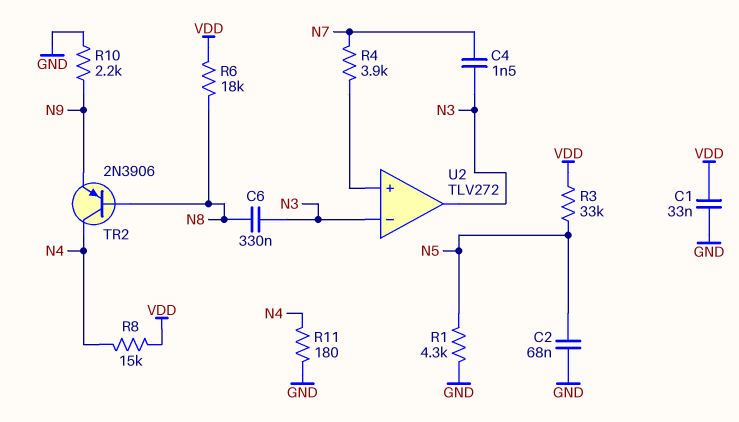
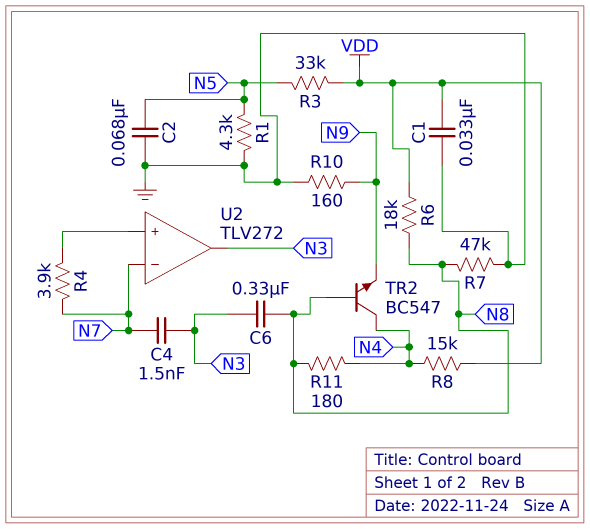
R7: none -> 47k (GND, N8)
R10: 2.2k (GND, N9) -> 160 (GND, N9)
R11: 180 (GND, N4) -> 180 (N4, N8)
TR2: PNP 2N3906 (B N8, C N4, E N9) -> NPN BC547 (B N8, C N4, E N9)
U2 pin in-: N3 -> N7

